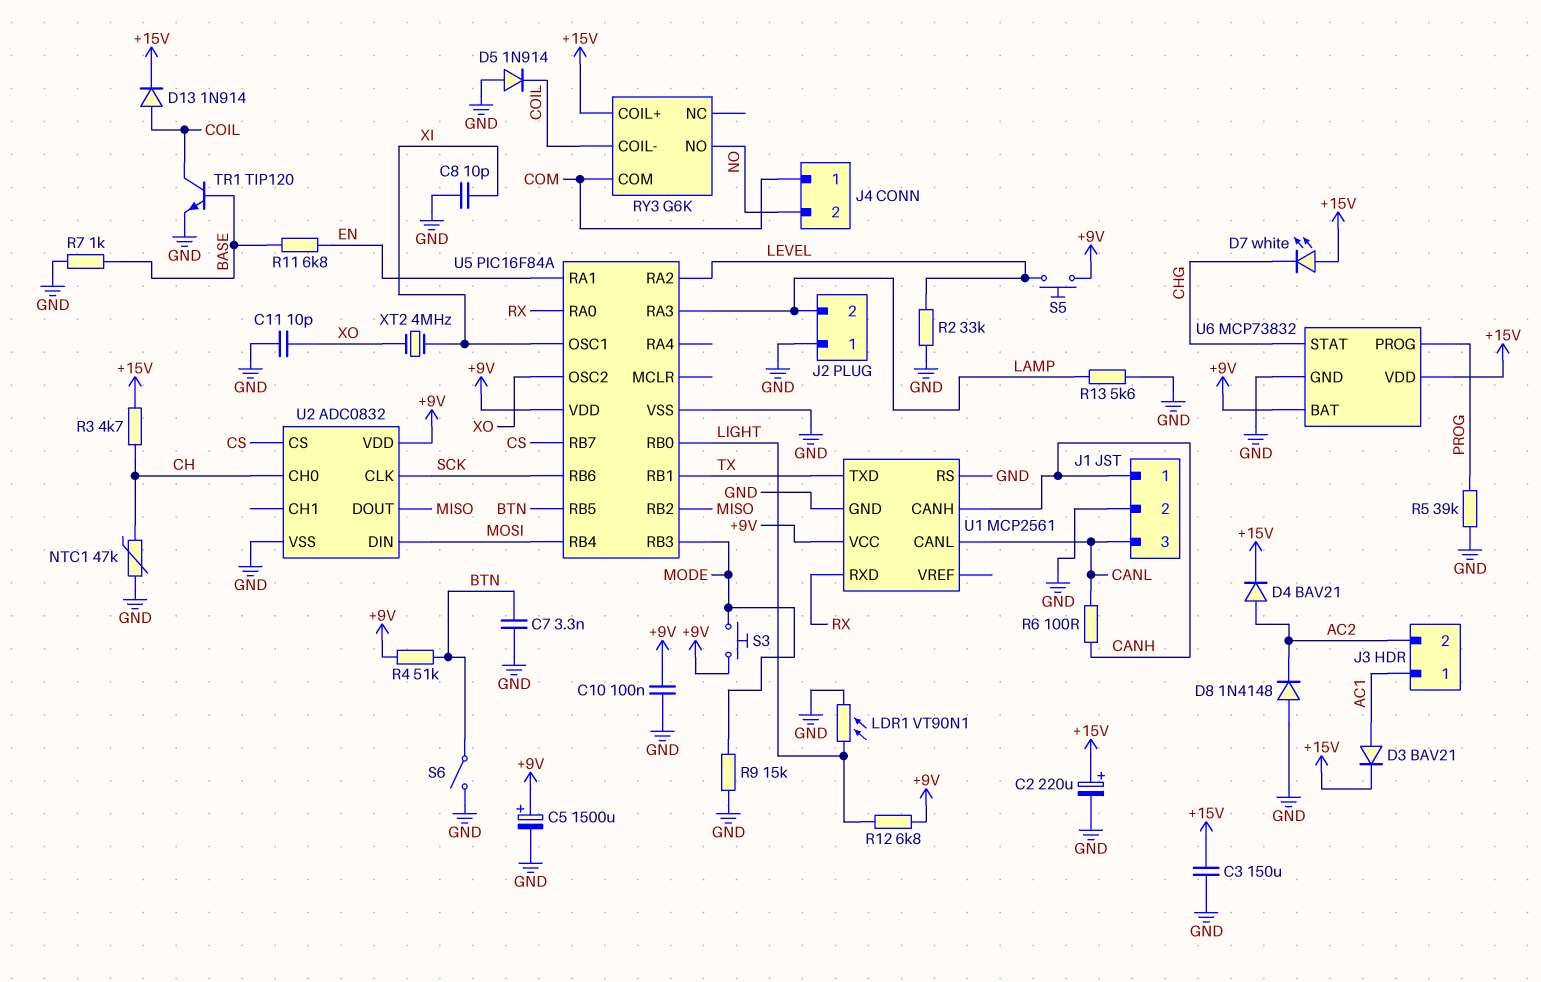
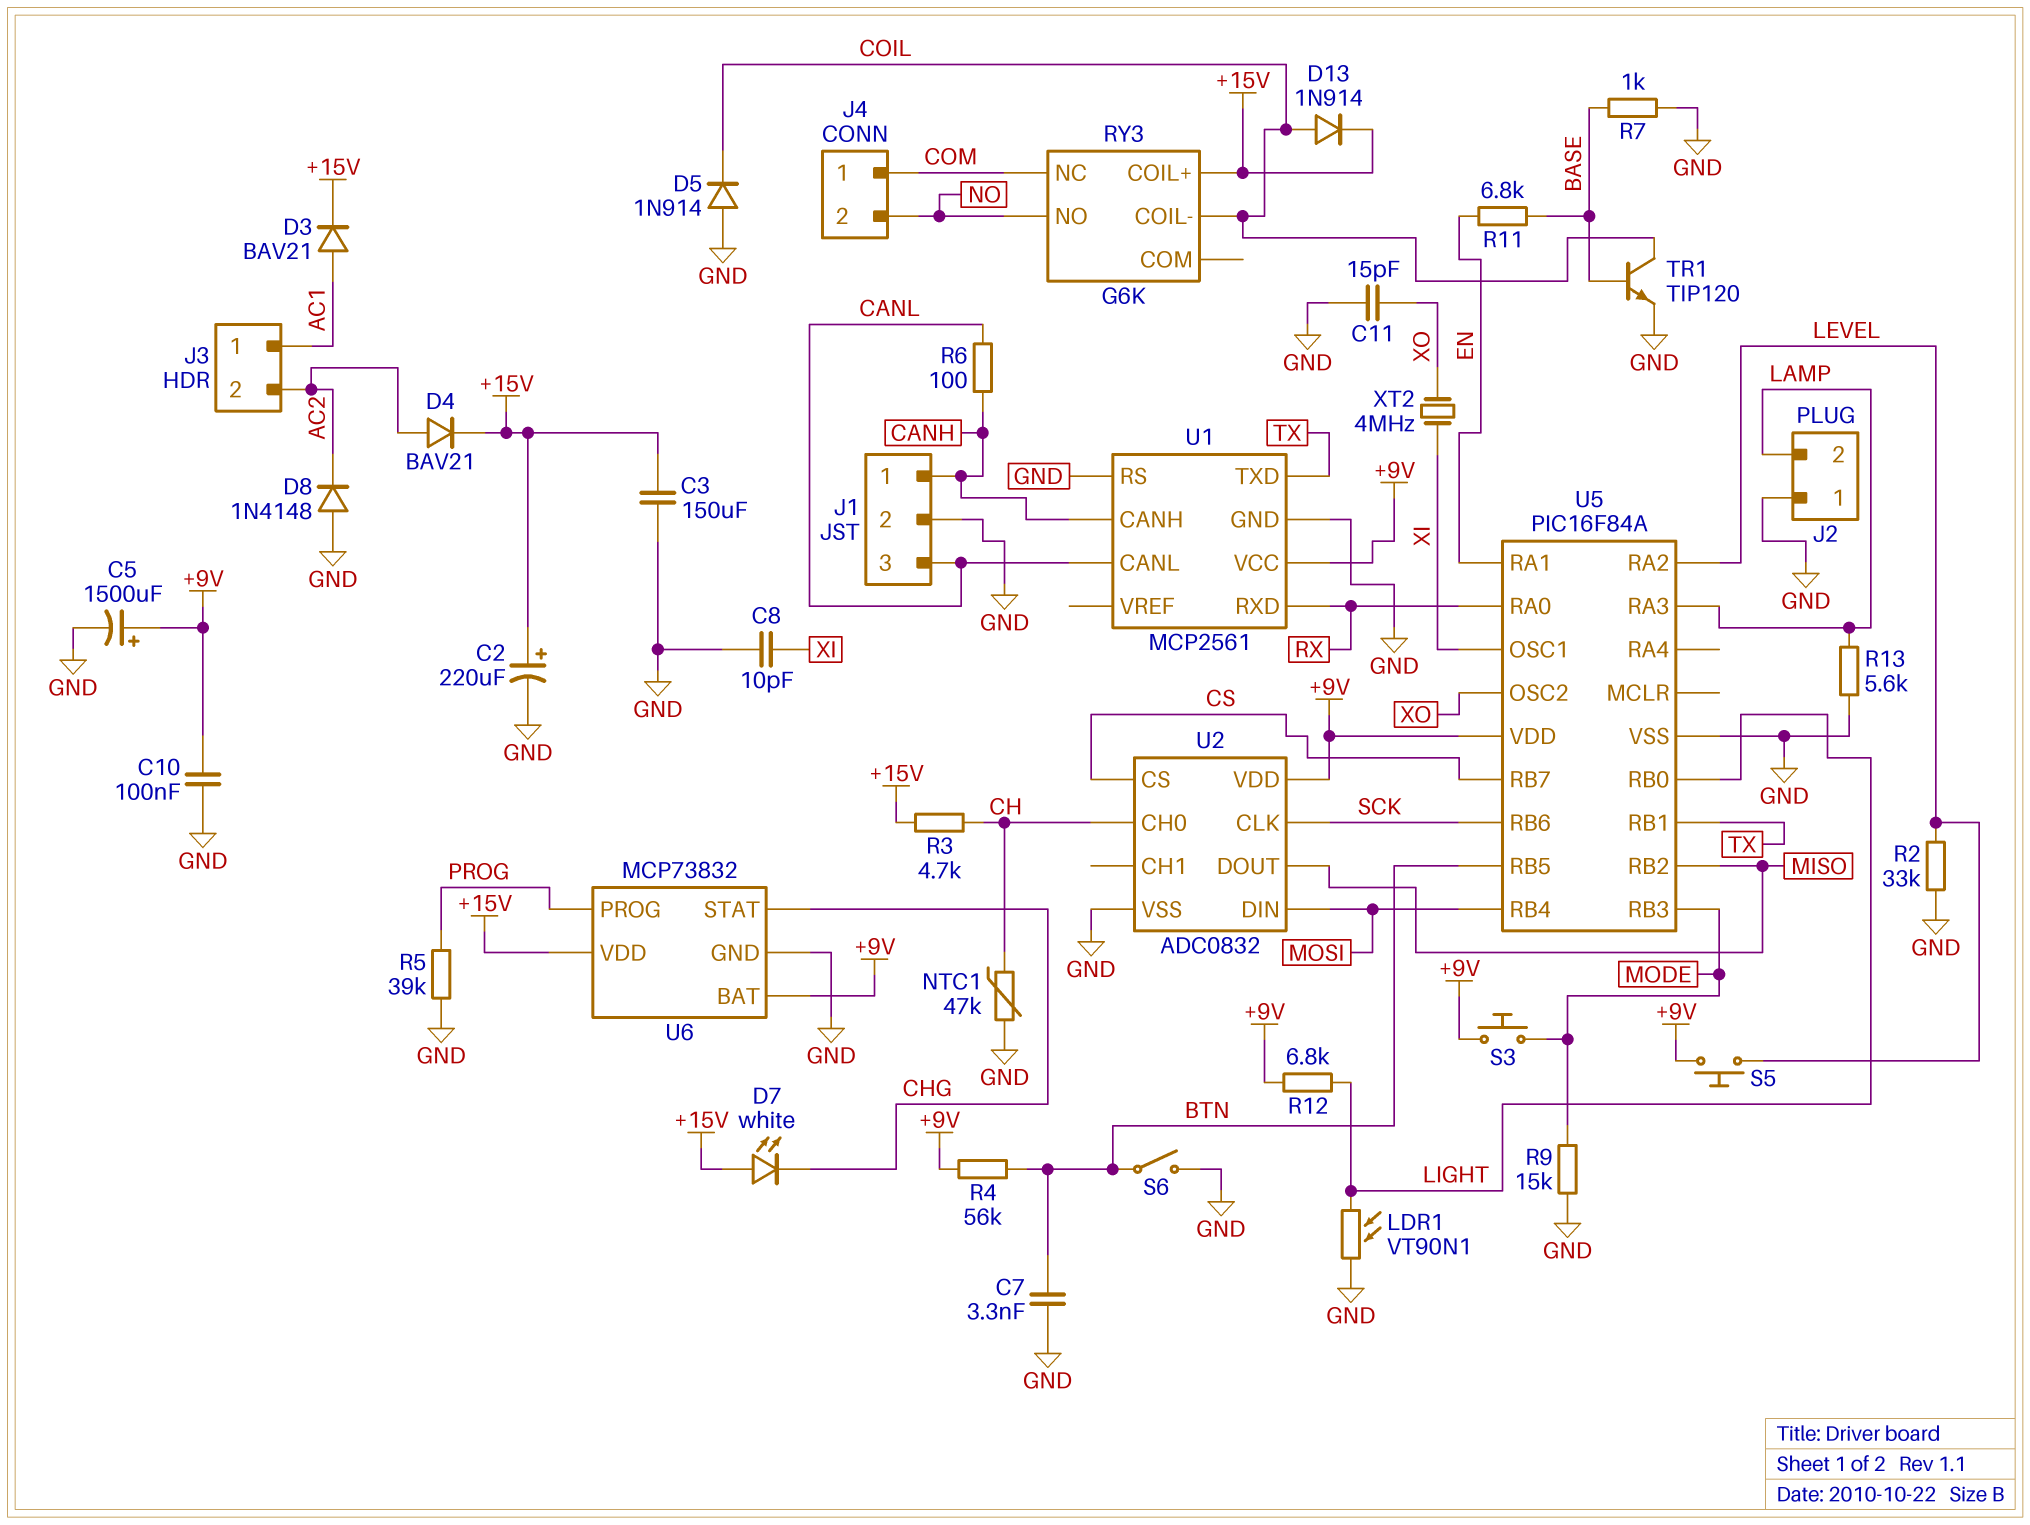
C11: 10pF (GND, XO) -> 15pF (GND, XO)
R4: 51k (+9V, BTN) -> 56k (+9V, BTN)
RY3 pin COM: COM -> none
RY3 pin NC: none -> COM

